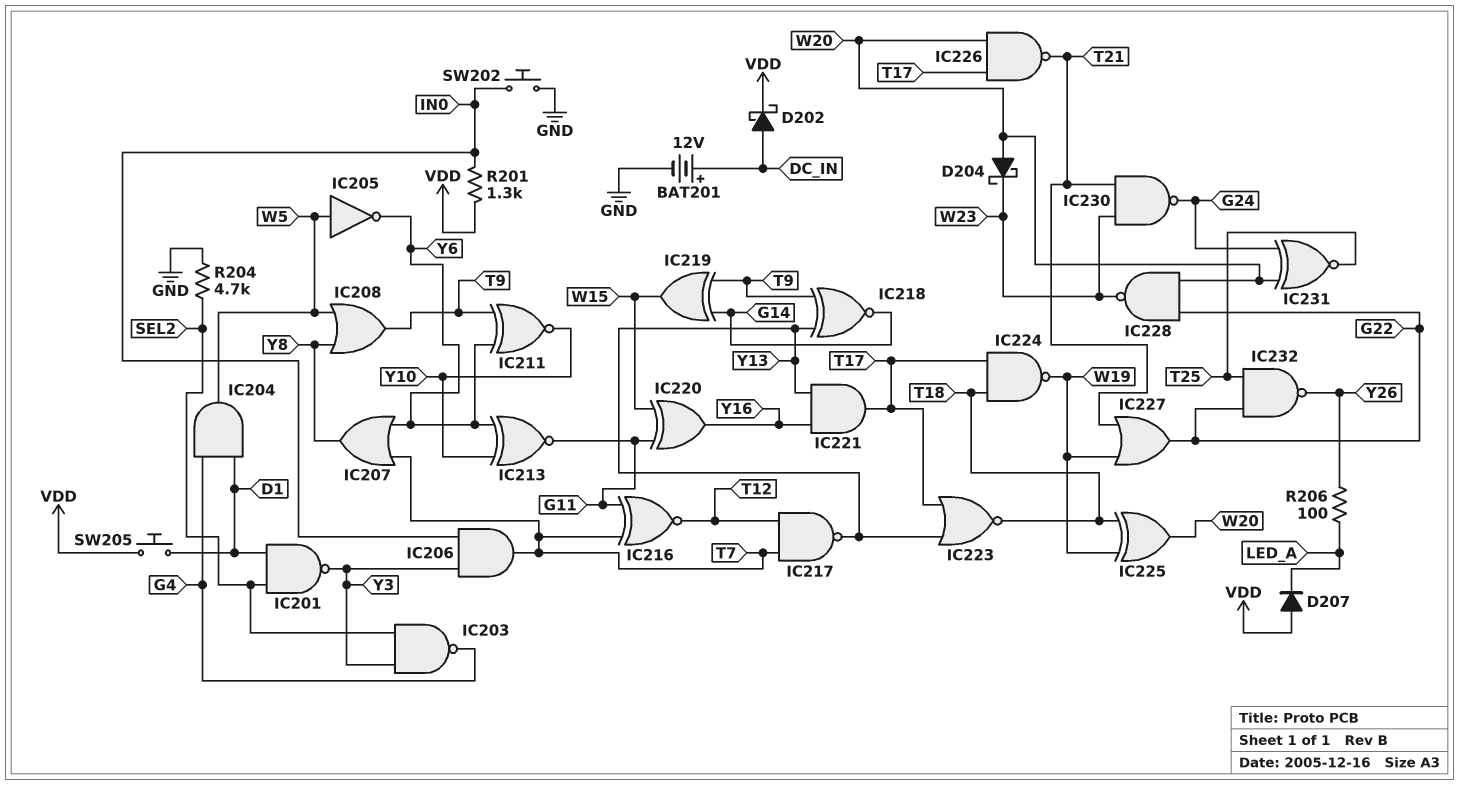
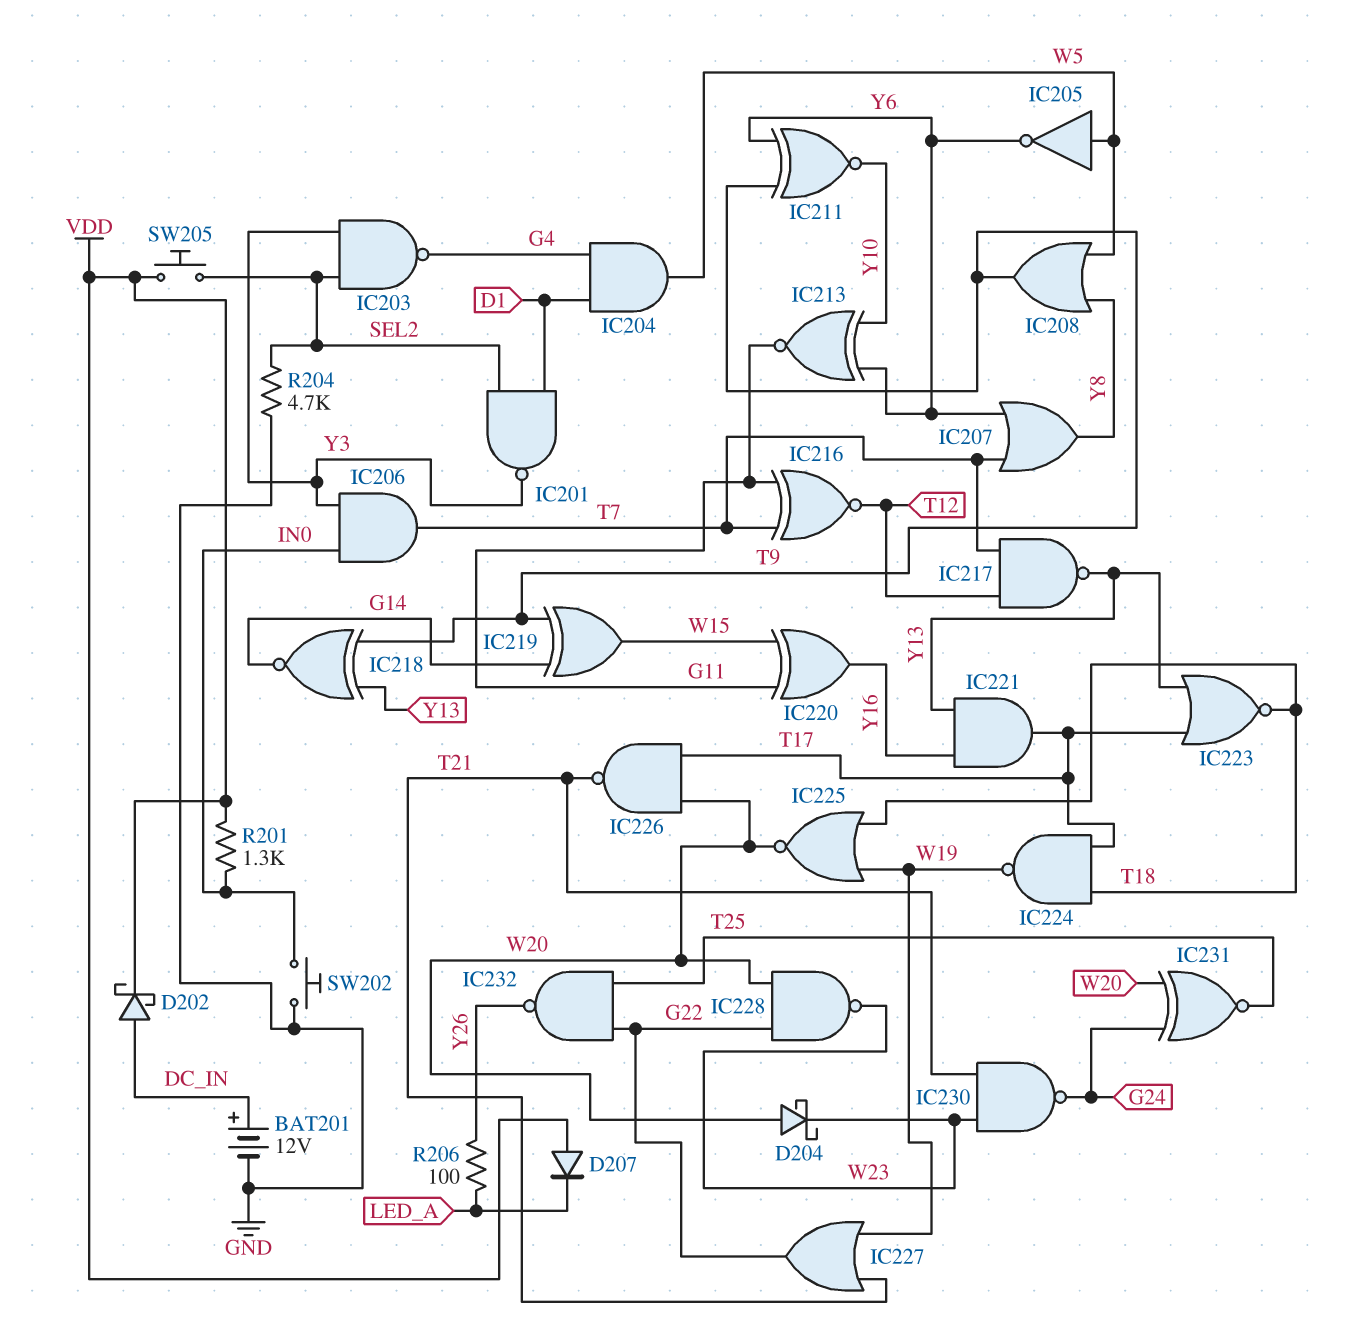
IC225: XOR (in T18, in W19, out W20) -> NOR (in T18, in W19, out W20)
SW205: button (D1, VDD) -> button (SEL2, VDD)

